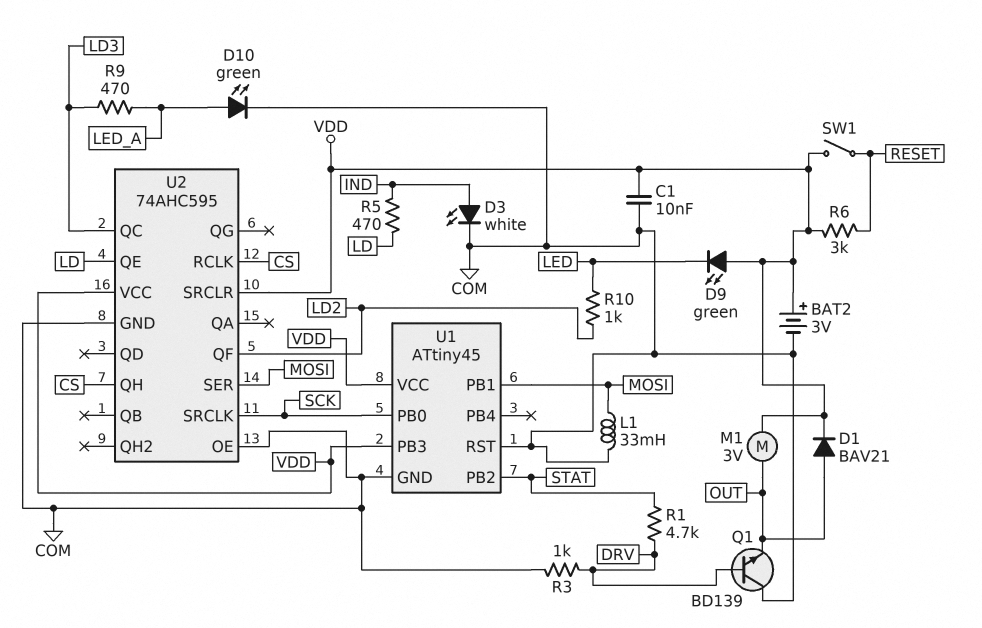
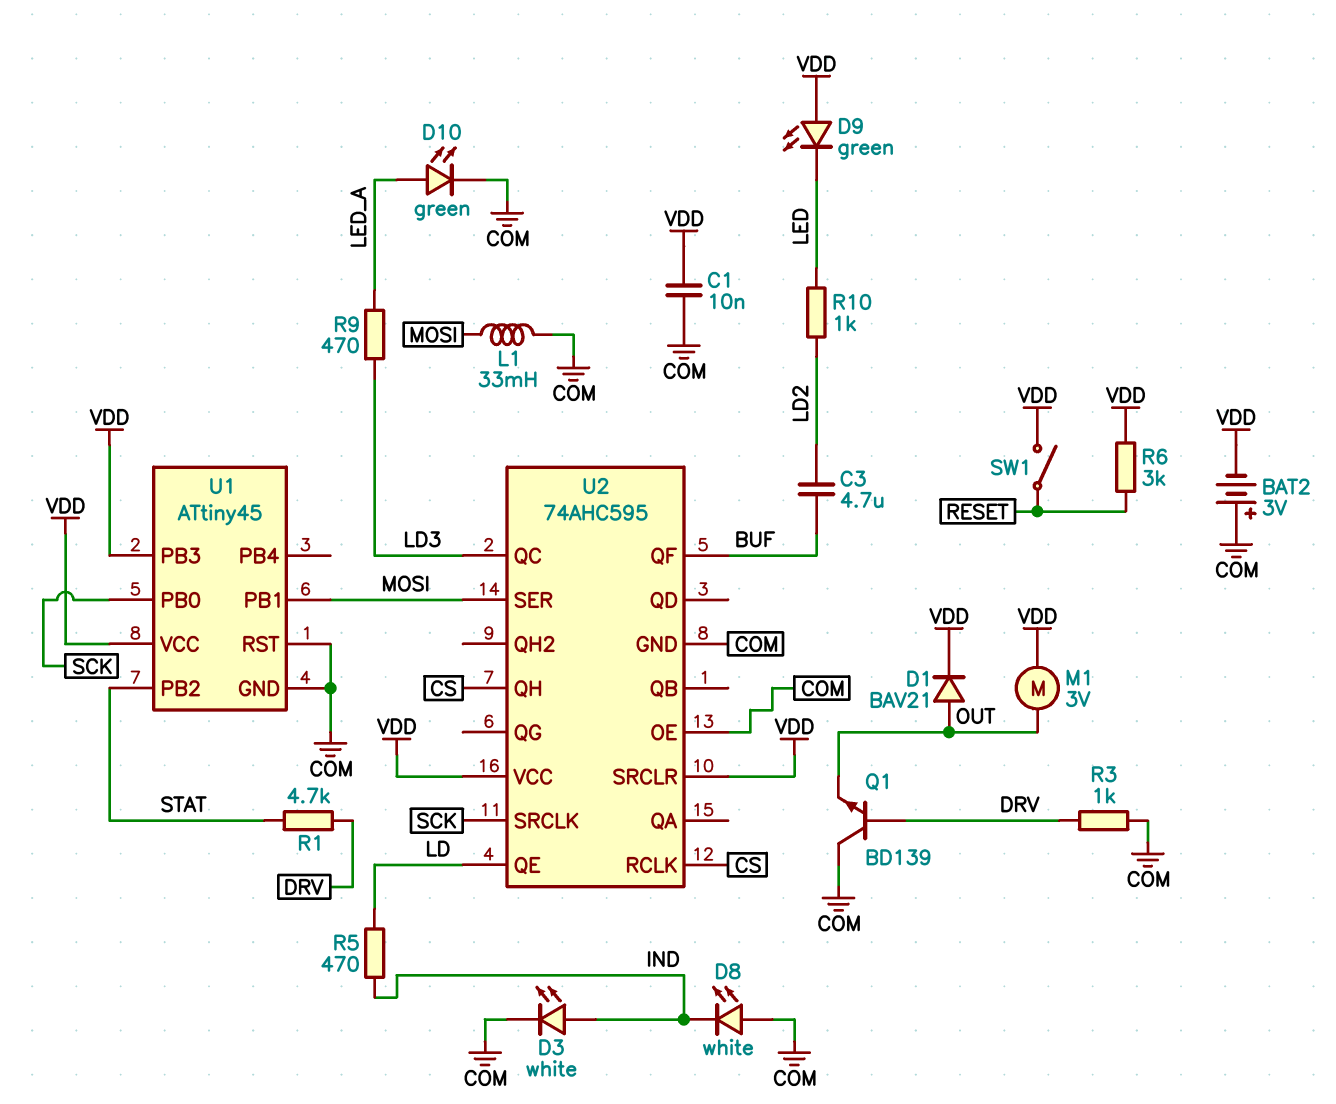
BAT2: 3V (plus VDD, minus COM) -> 3V (plus COM, minus VDD)
C3: none -> 4.7uF (BUF, LD2)
D8: none -> LED white (A COM, K IND)
U2 pin QF: LD2 -> BUF

